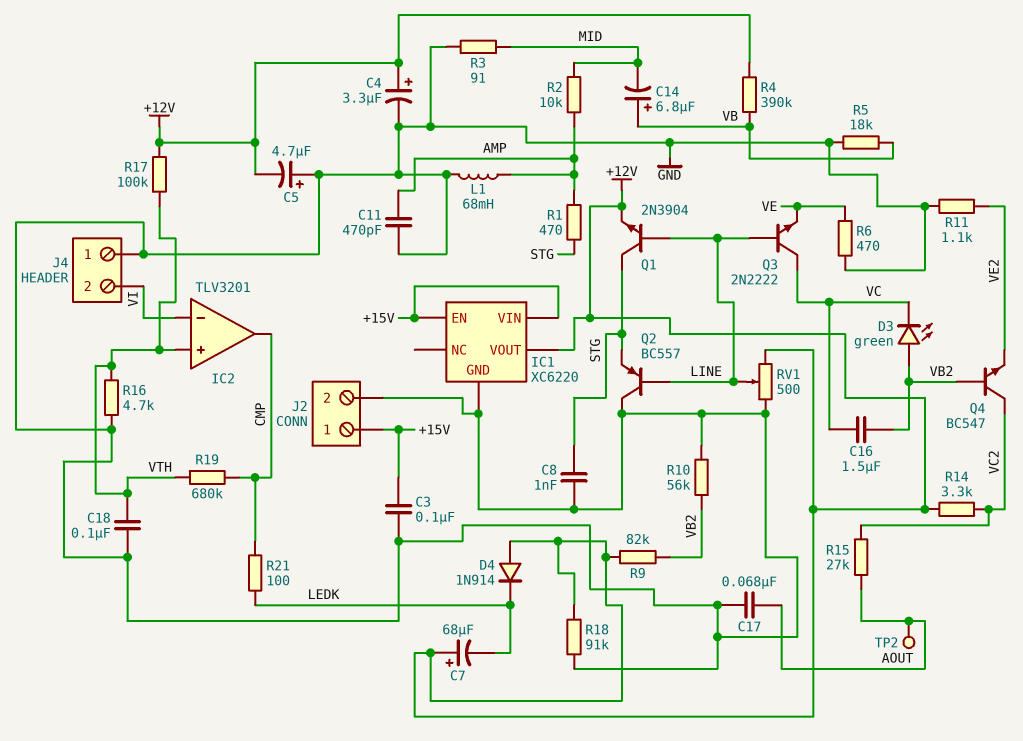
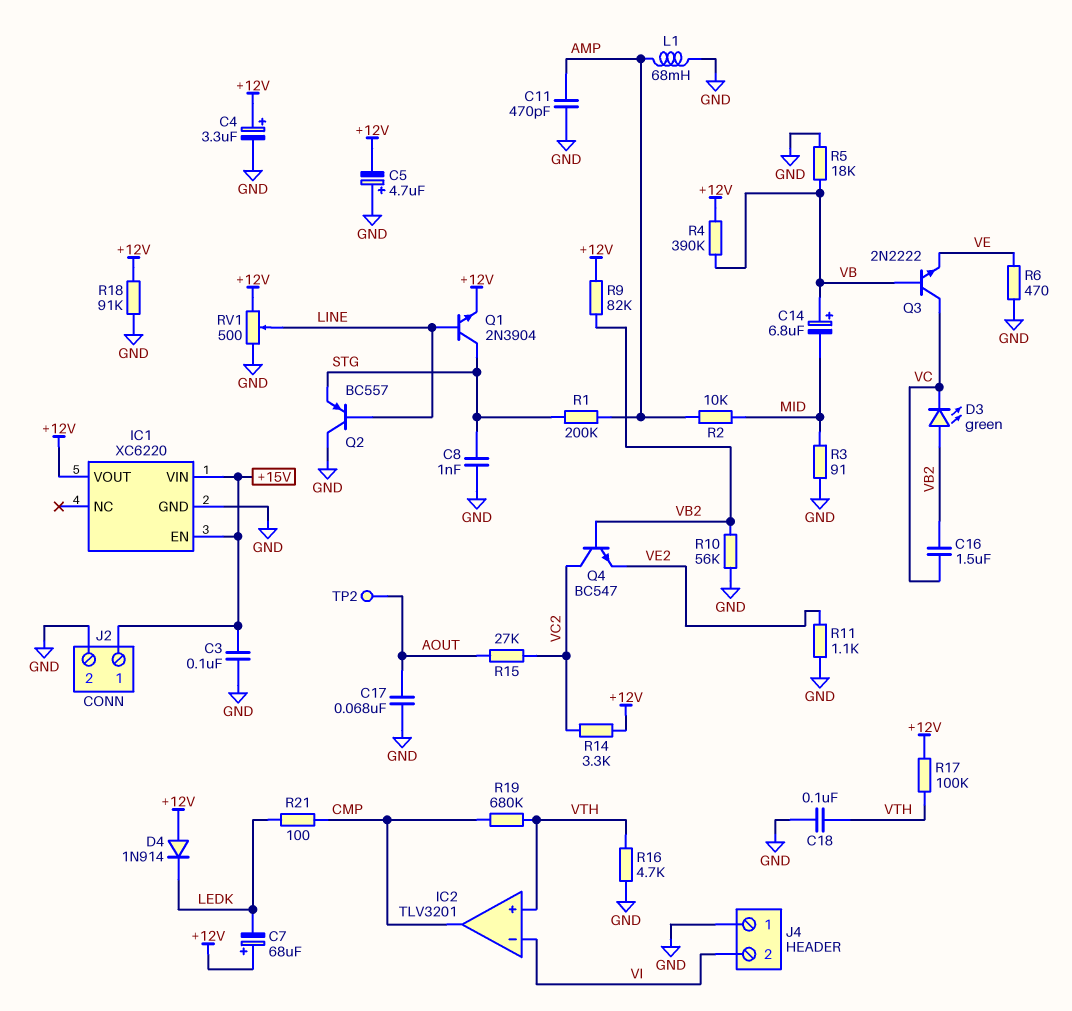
Q3: NPN 2N2222 (B LINE, C VC, E VE) -> NPN 2N2222 (B VB, C VC, E VE)
R1: 470 (AMP, STG) -> 200k (AMP, STG)

